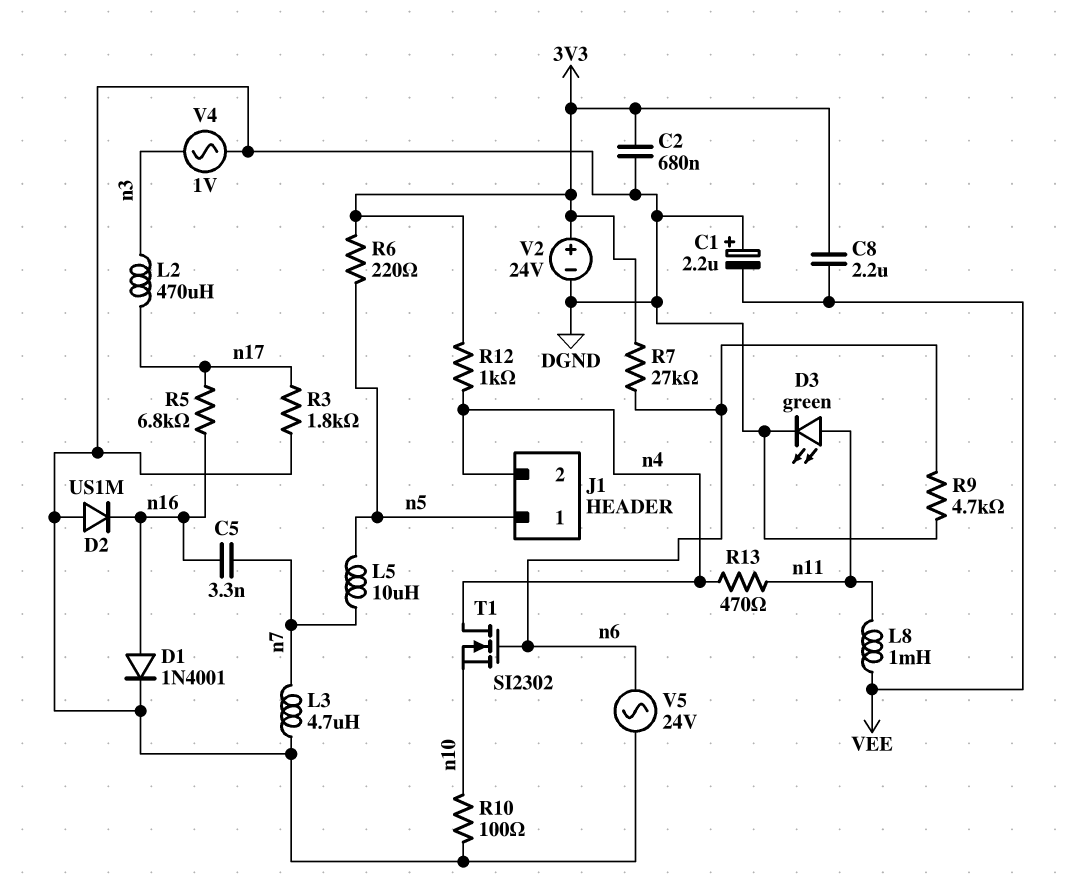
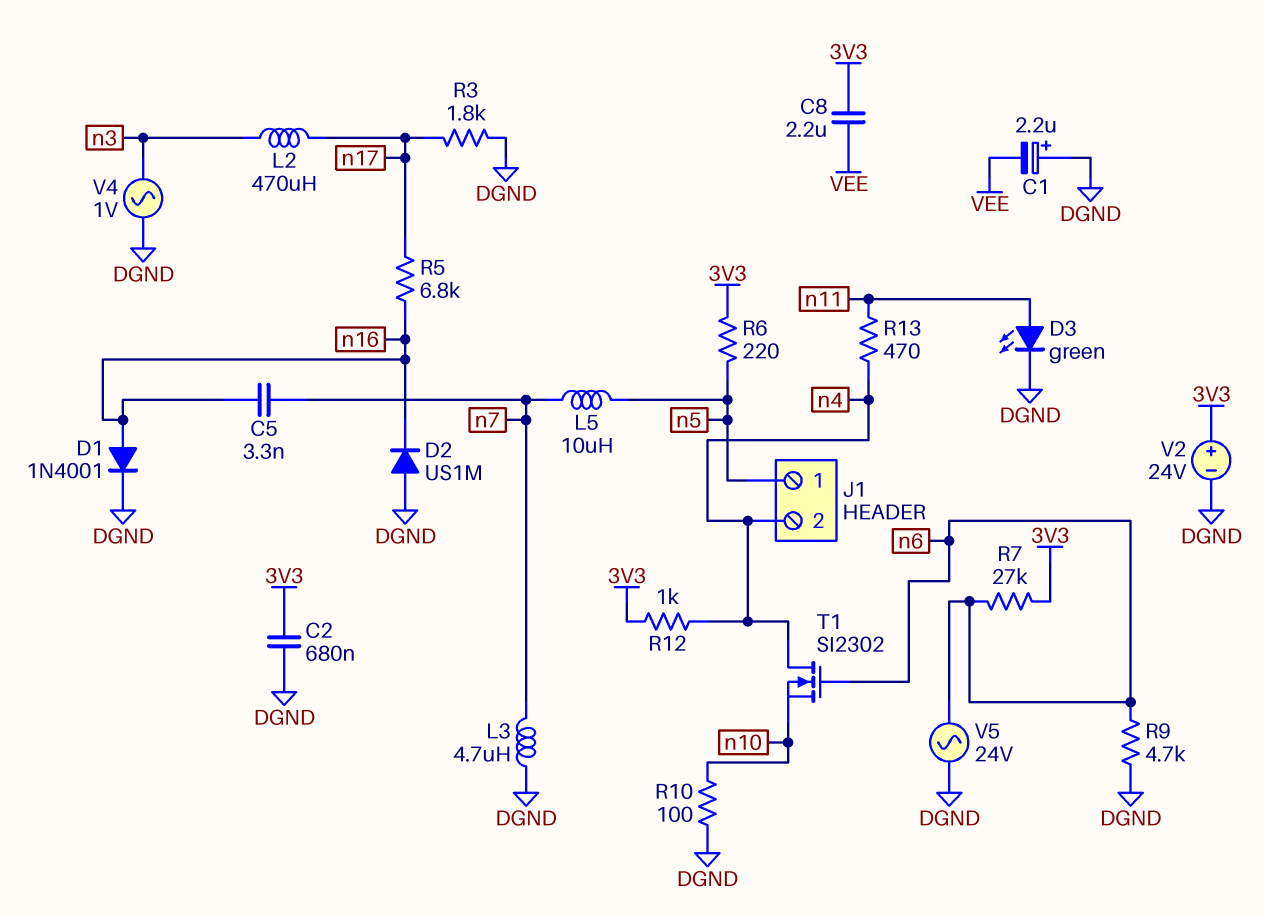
L8: 1mH (VEE, n11) -> none

